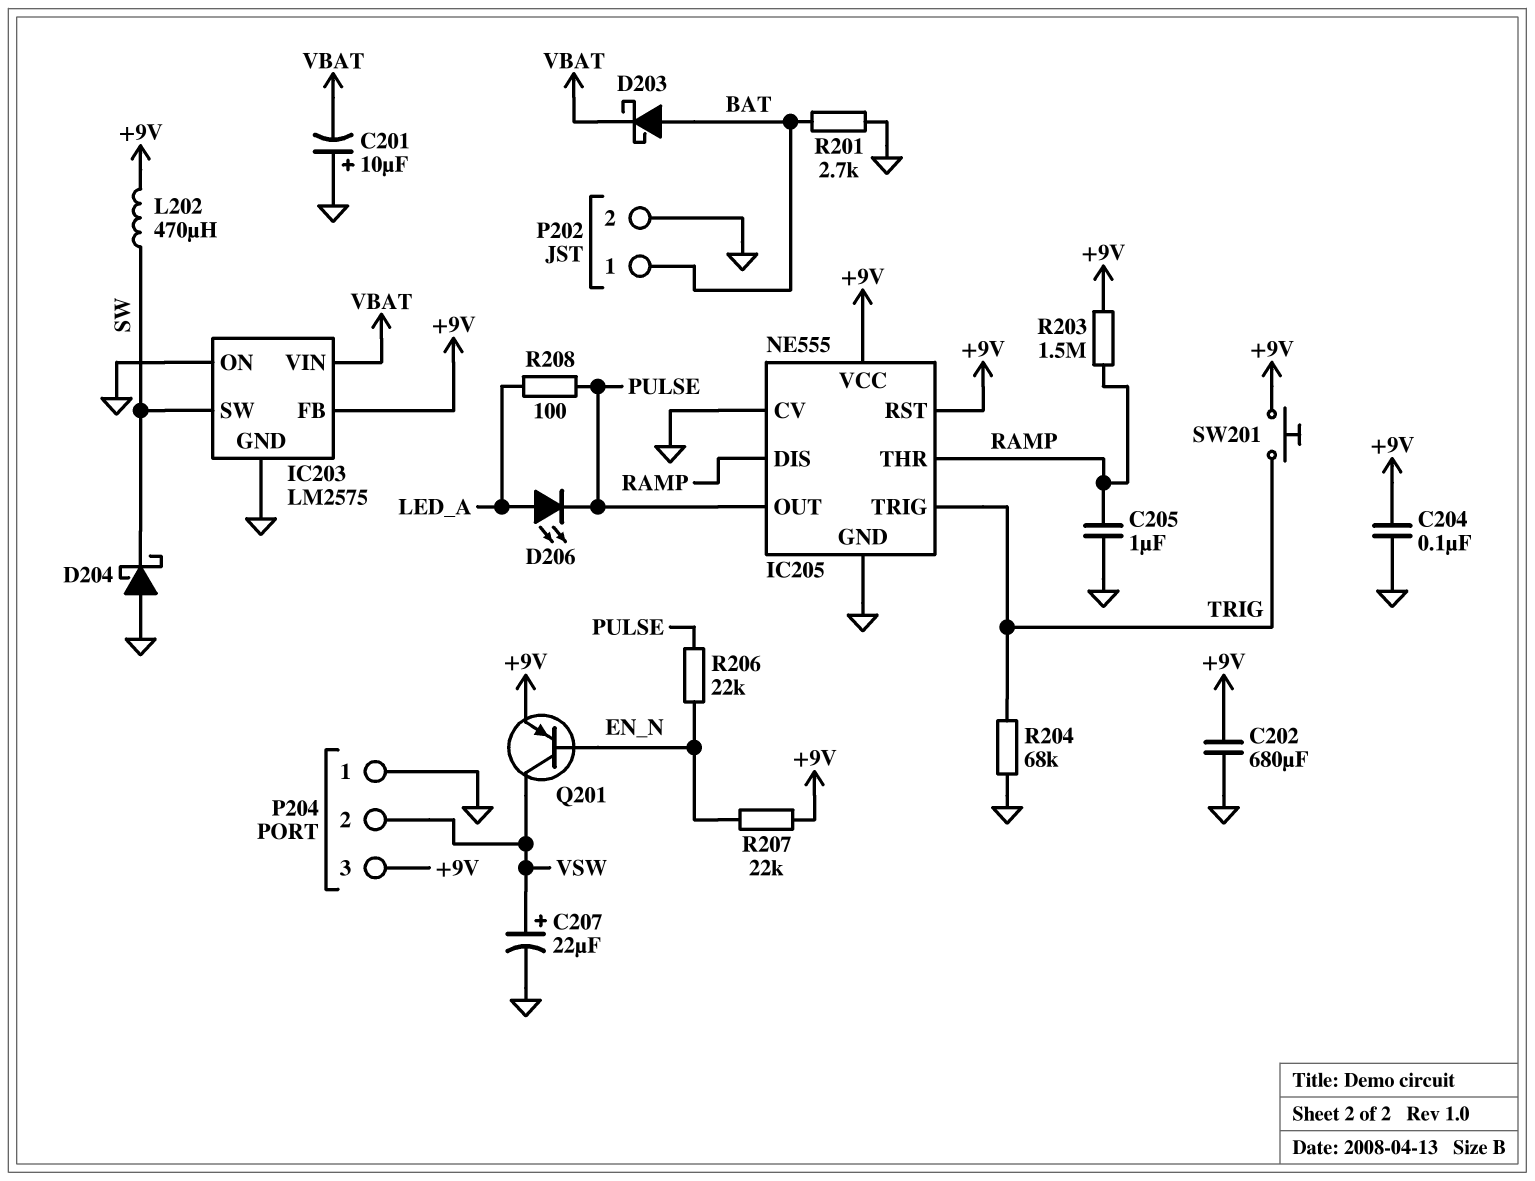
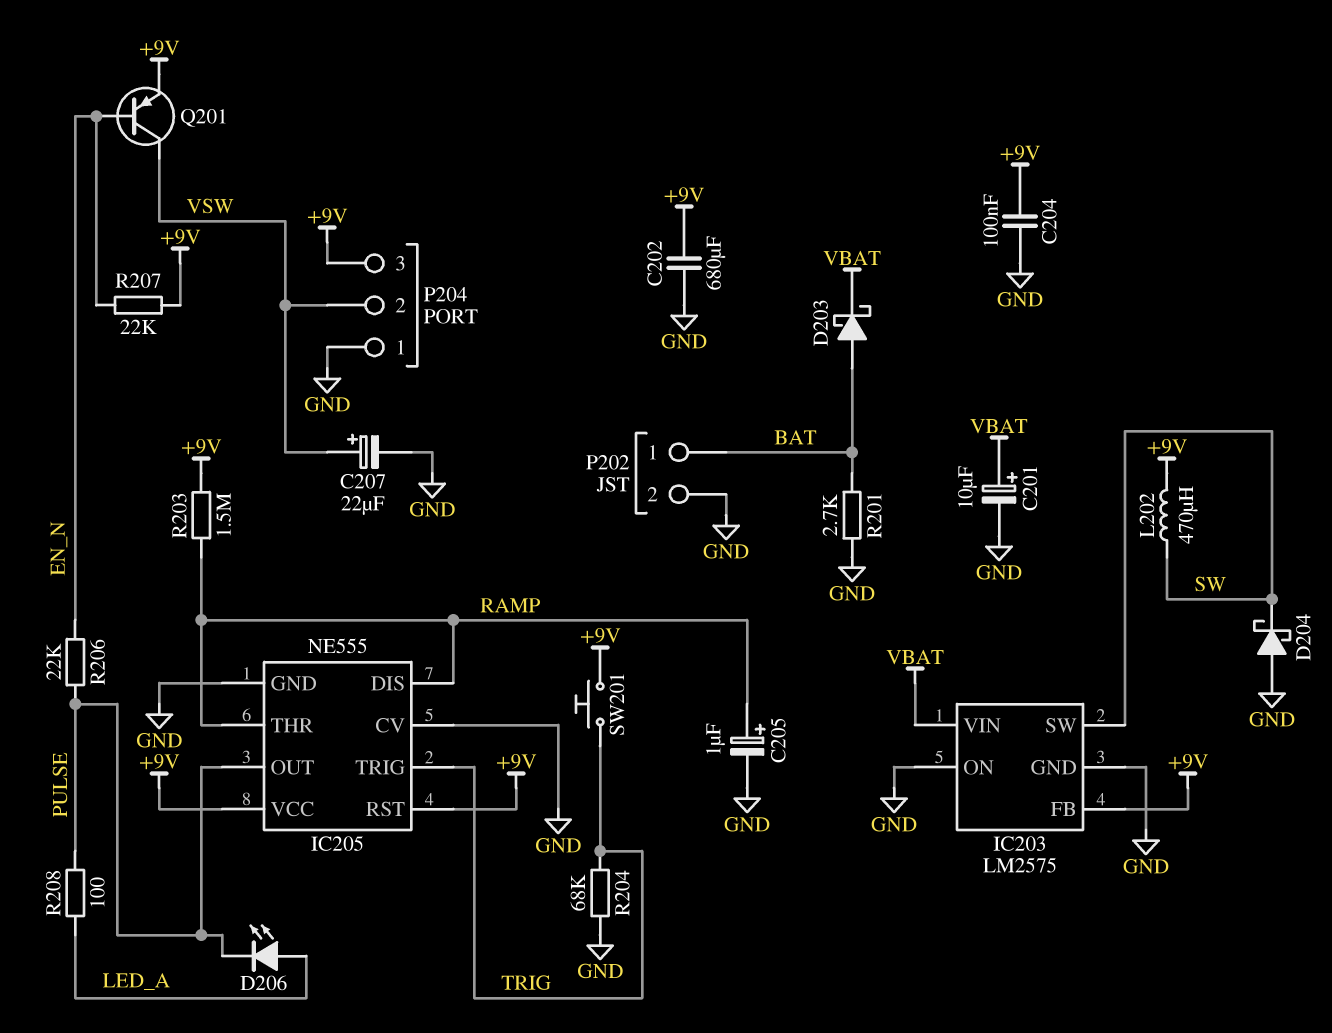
C201: 10uF (plus GND, minus VBAT) -> 10uF (plus VBAT, minus GND)
C205: 1uF (GND, RAMP) -> 1uF (plus RAMP, minus GND)

